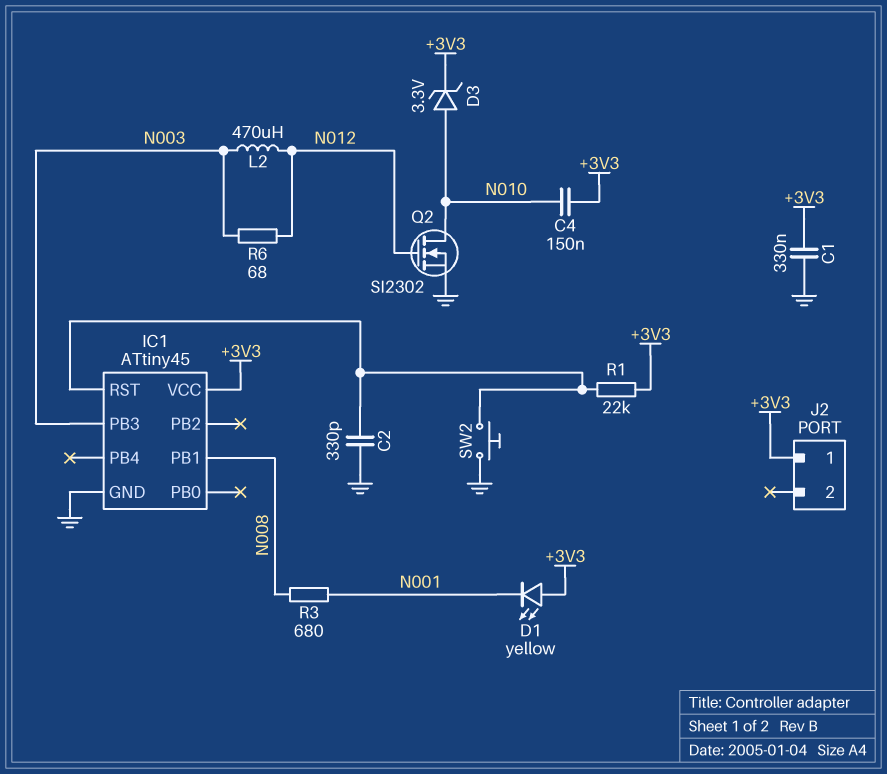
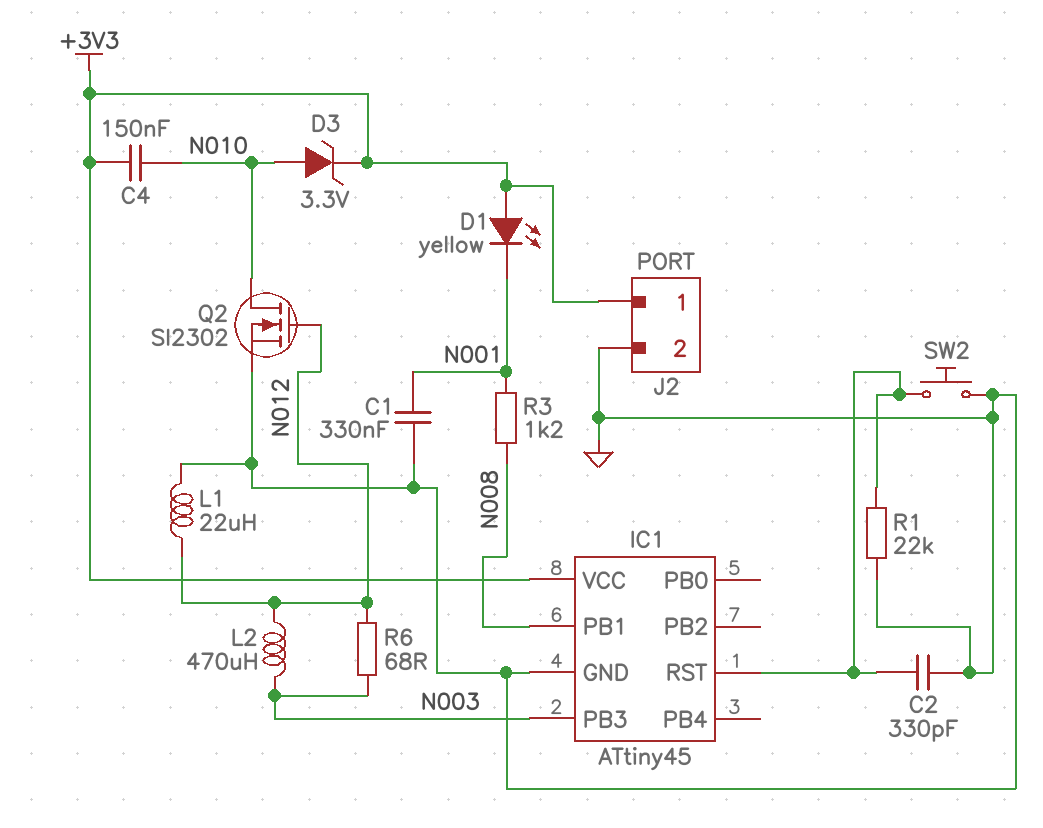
C1: 330nF (+3V3, GND) -> 330nF (GND, N001)
J2 pin 2: none -> GND
L1: none -> 22uH (GND, N012)
R1: 22k (+3V3, IC1/RST) -> 22k (GND, IC1/RST)
R3: 680 (N001, N008) -> 1.2k (N001, N008)

